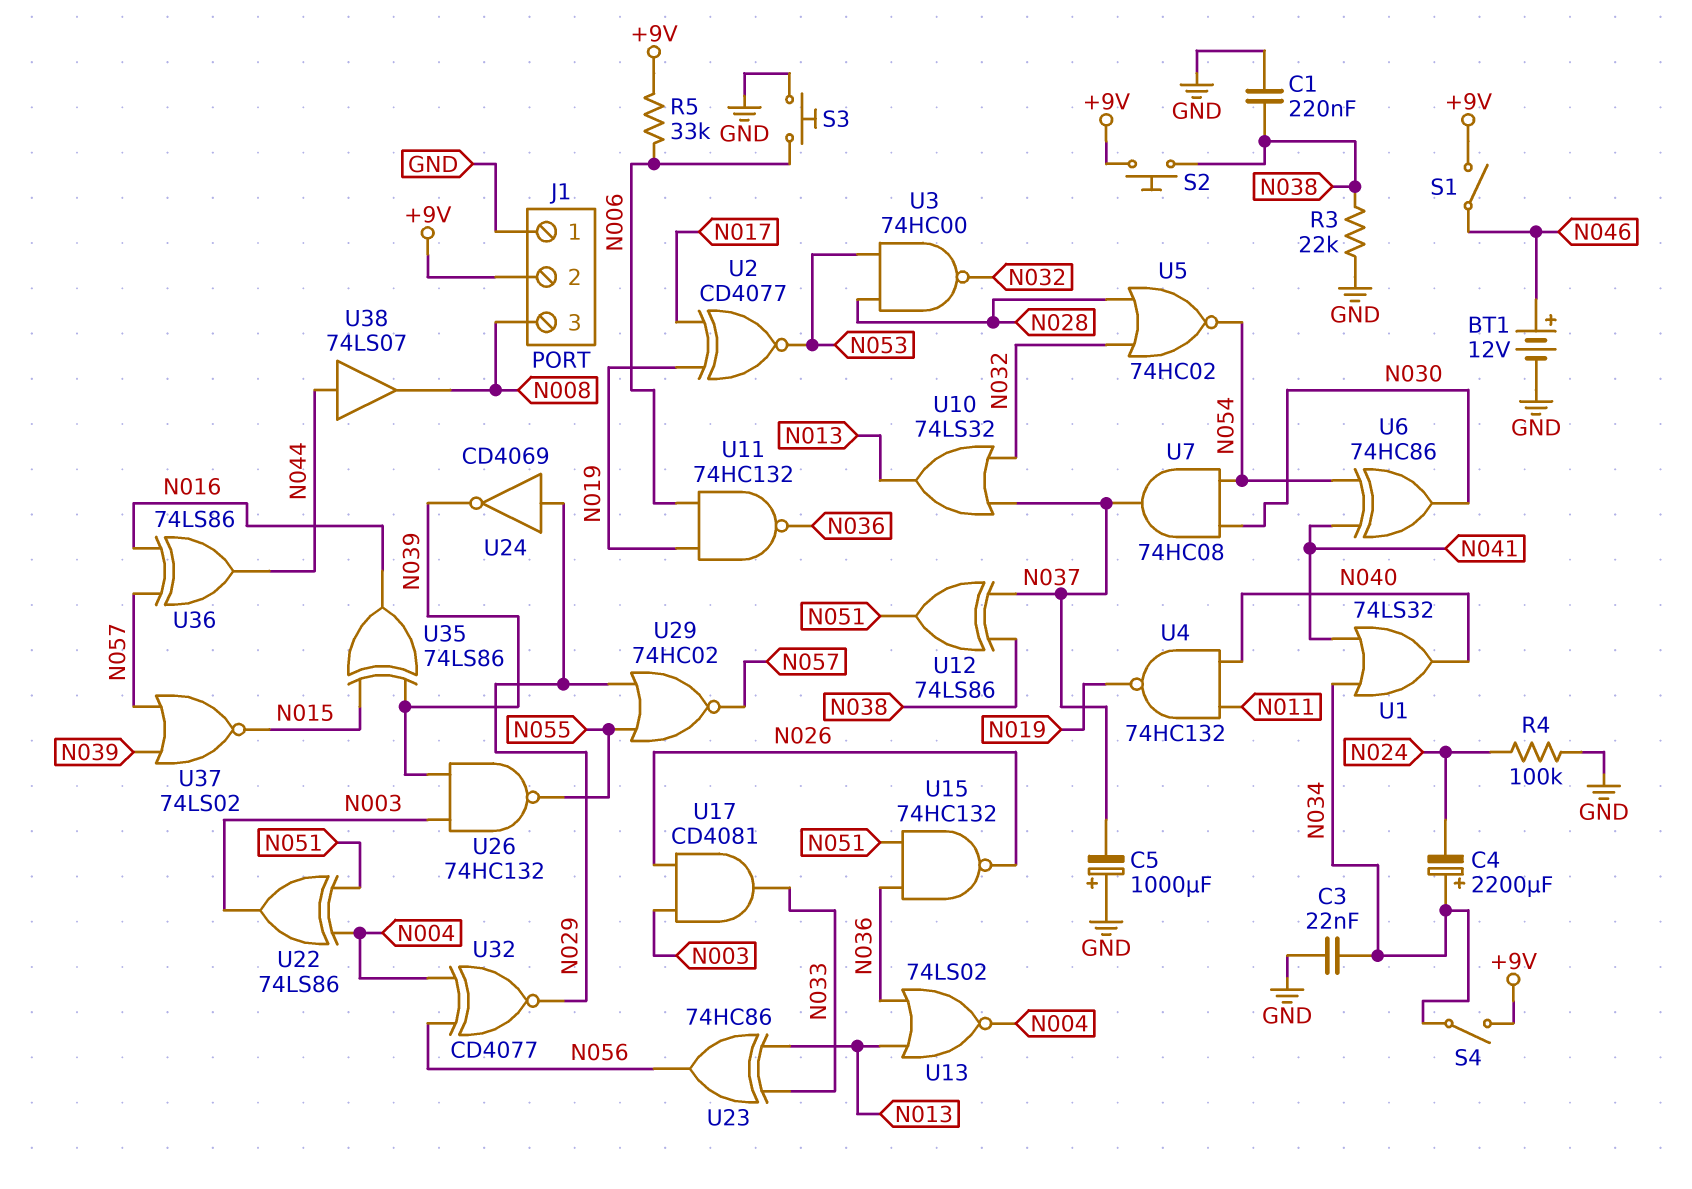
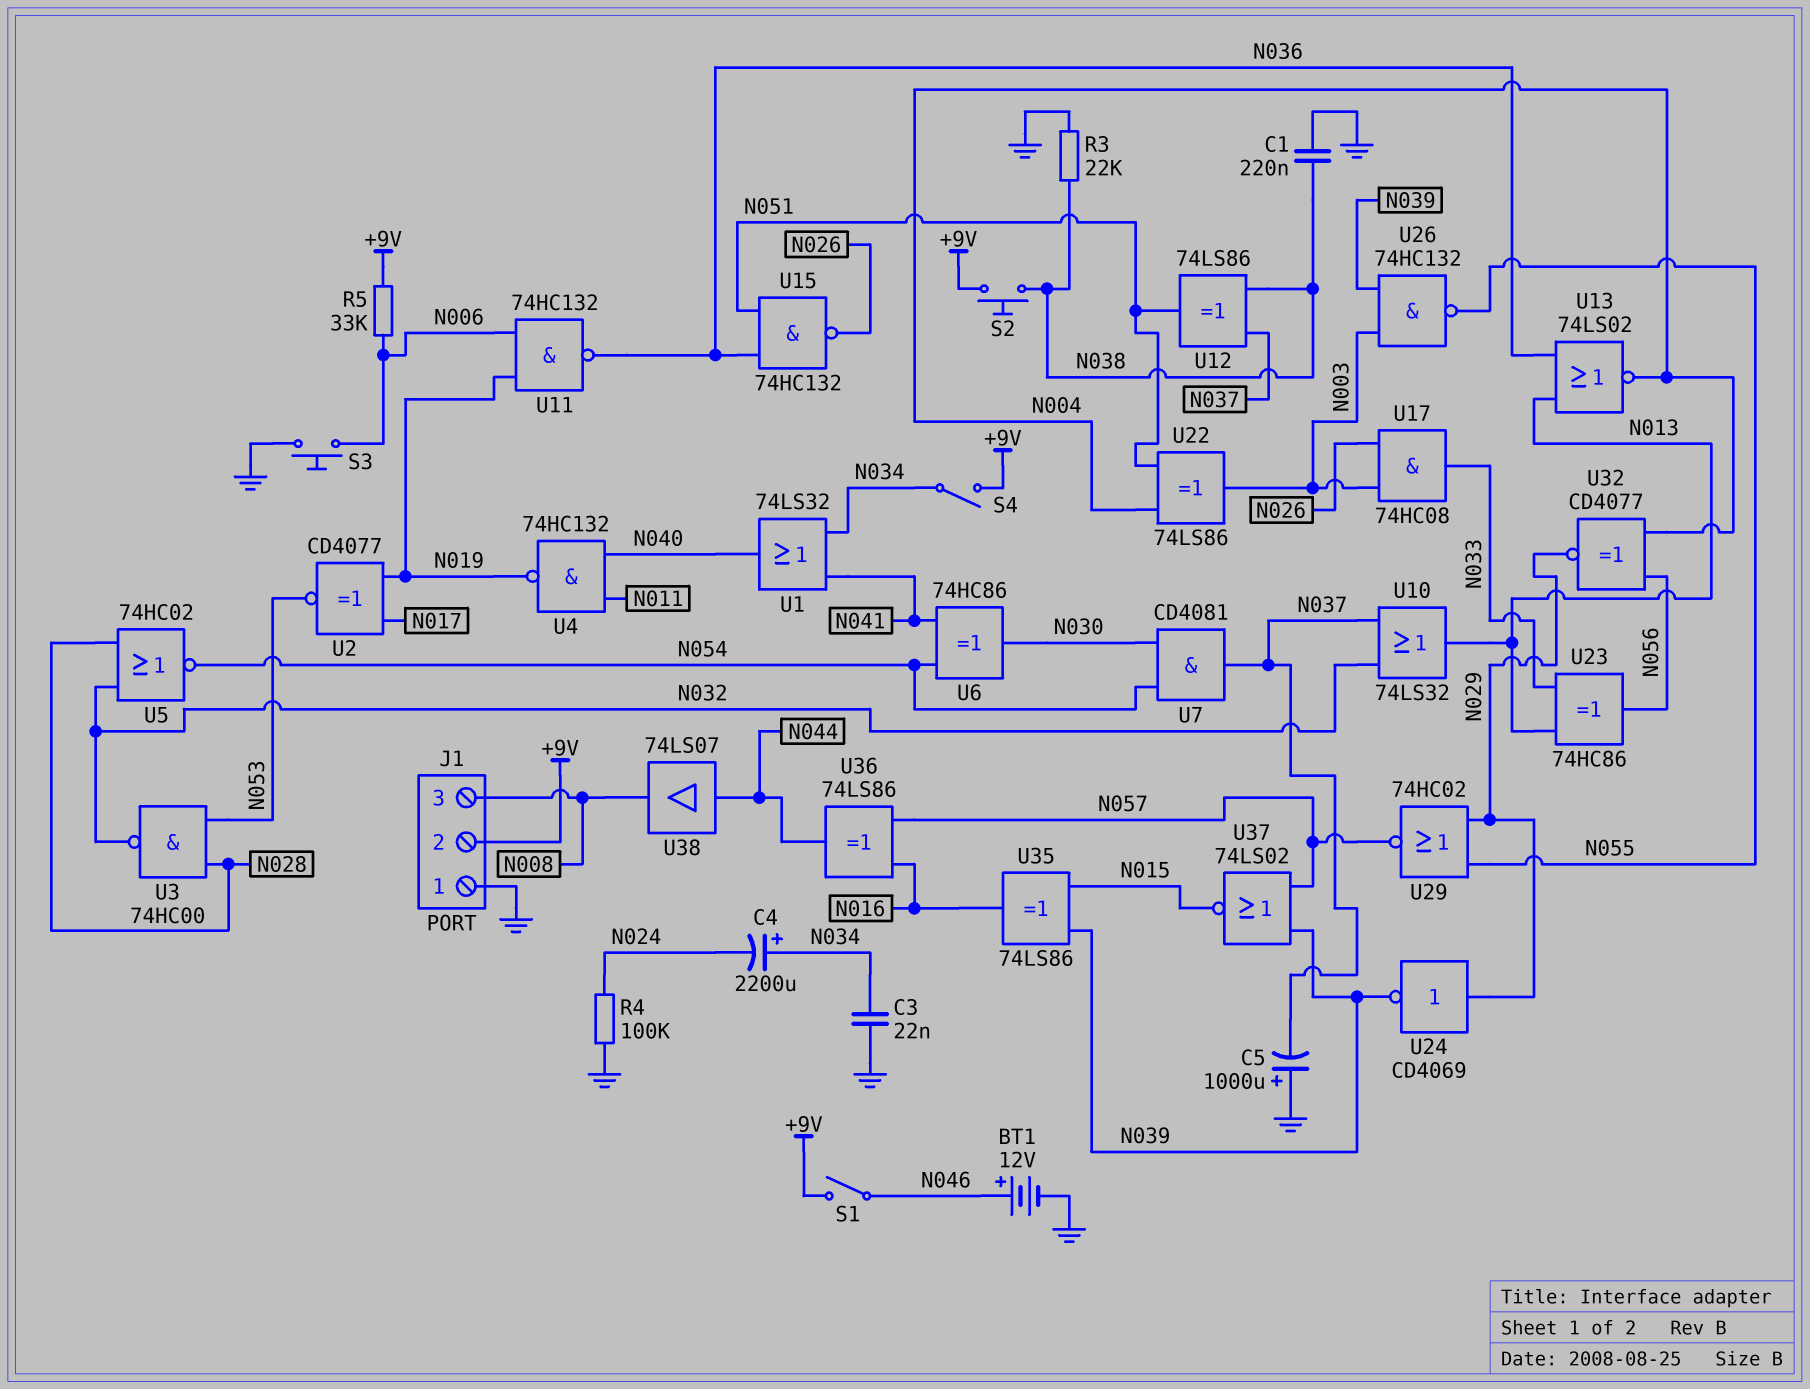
U7: AND 74HC08 (in N030, in N054, out N037) -> AND CD4081 (in N030, in N054, out N037)
U17: AND CD4081 (in N003, in N026, out N033) -> AND 74HC08 (in N003, in N026, out N033)

